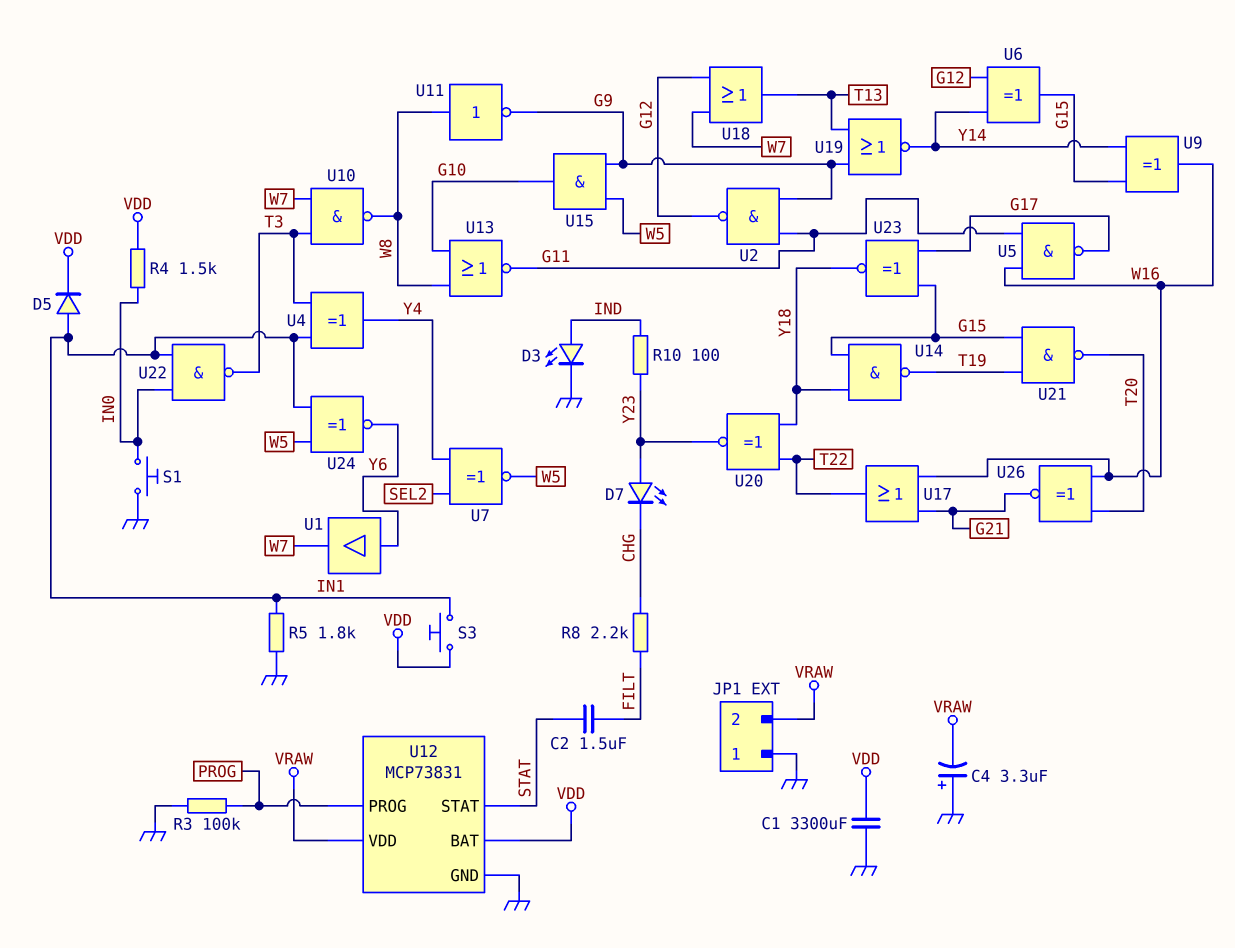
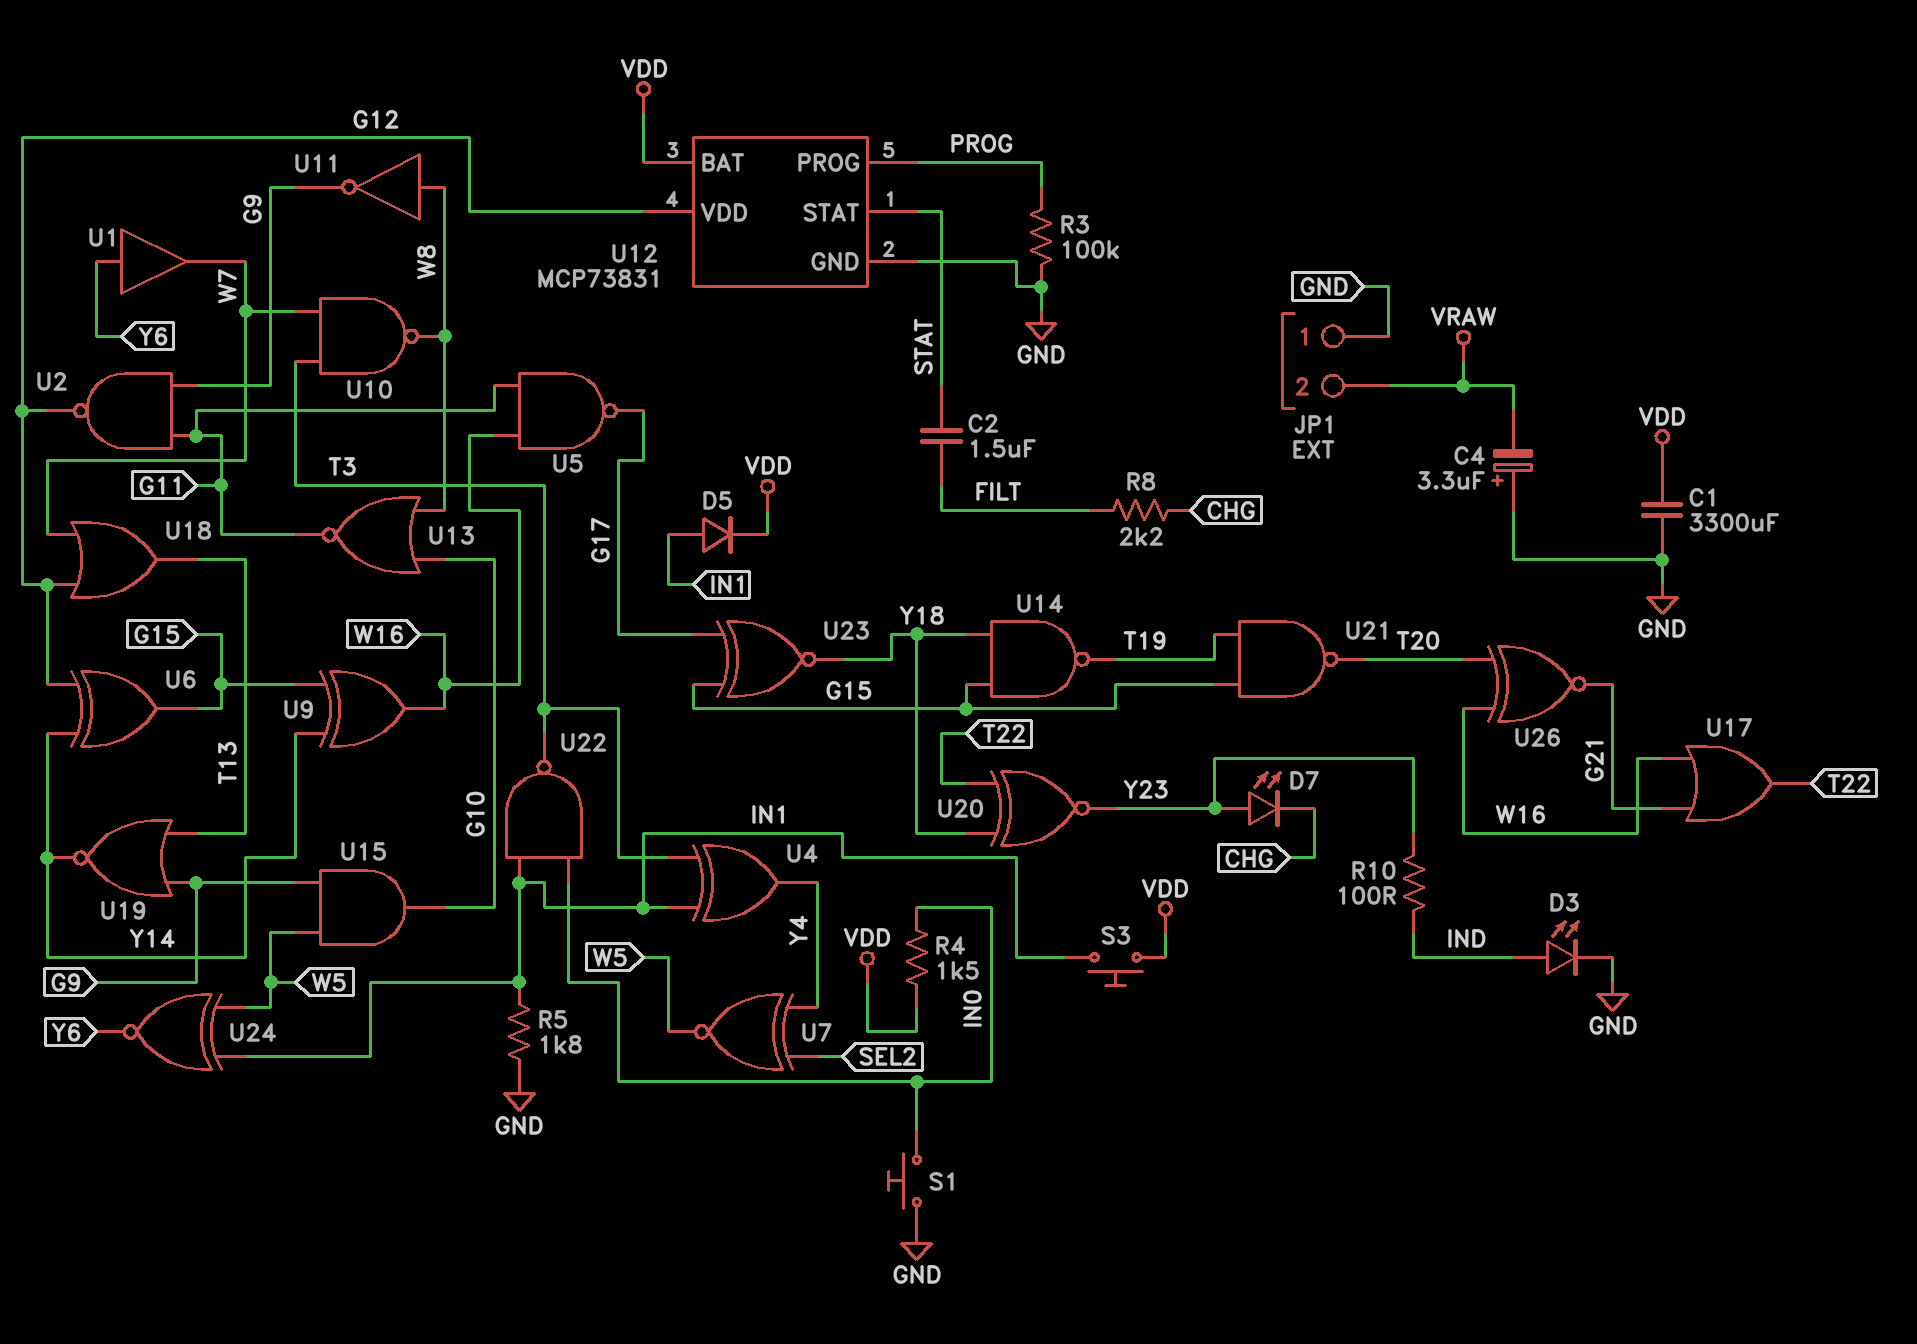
U12 pin VDD: VRAW -> G12

